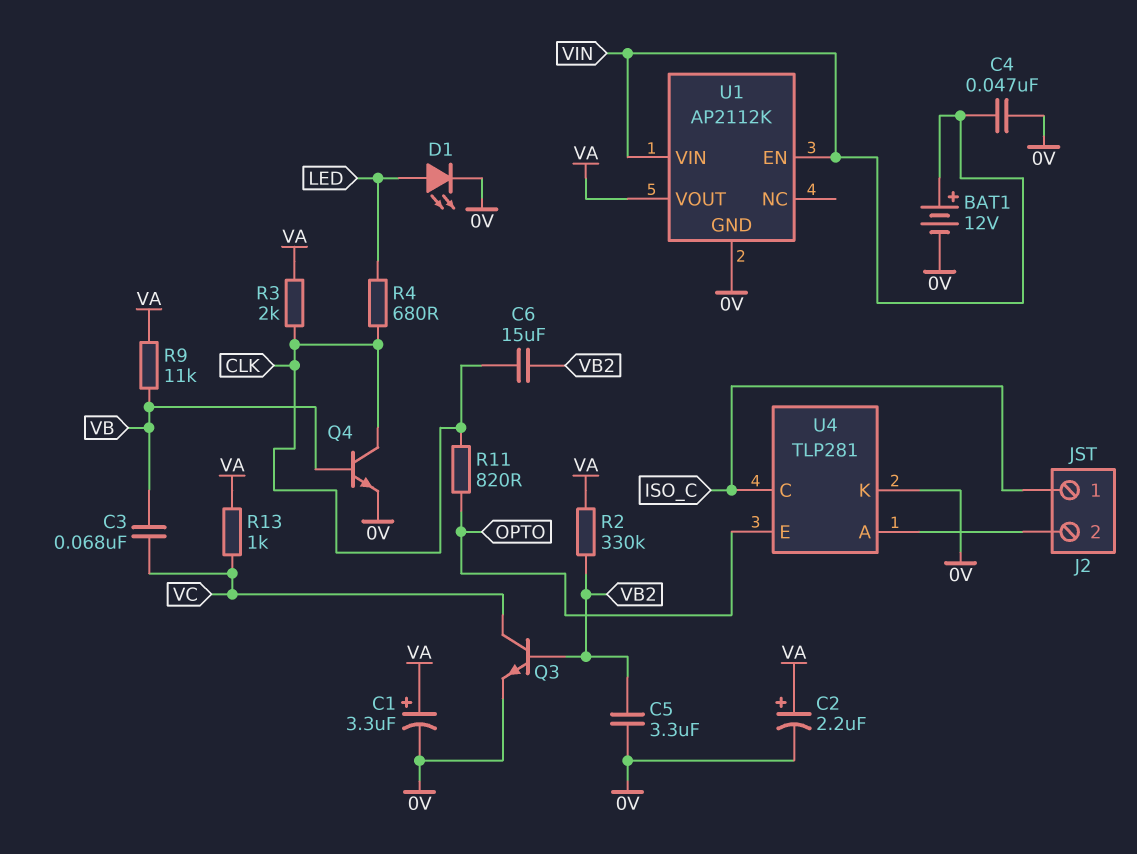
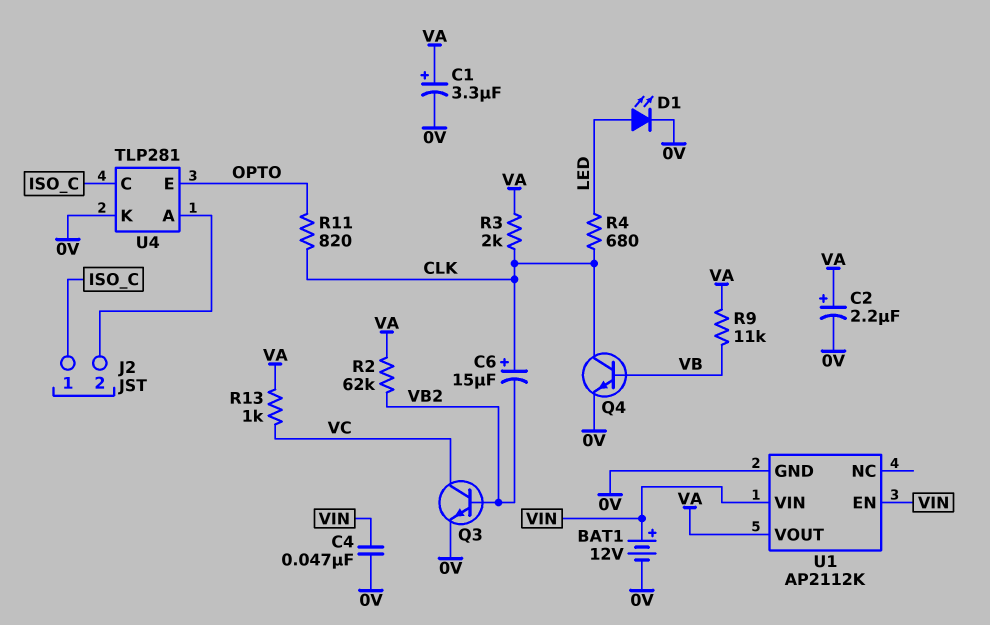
C3: 68nF (VB, VC) -> none
C5: 3.3uF (0V, VB2) -> none
C6: 15uF (CLK, VB2) -> 15uF (plus CLK, minus VB2)
R2: 330k (VA, VB2) -> 62k (VA, VB2)

